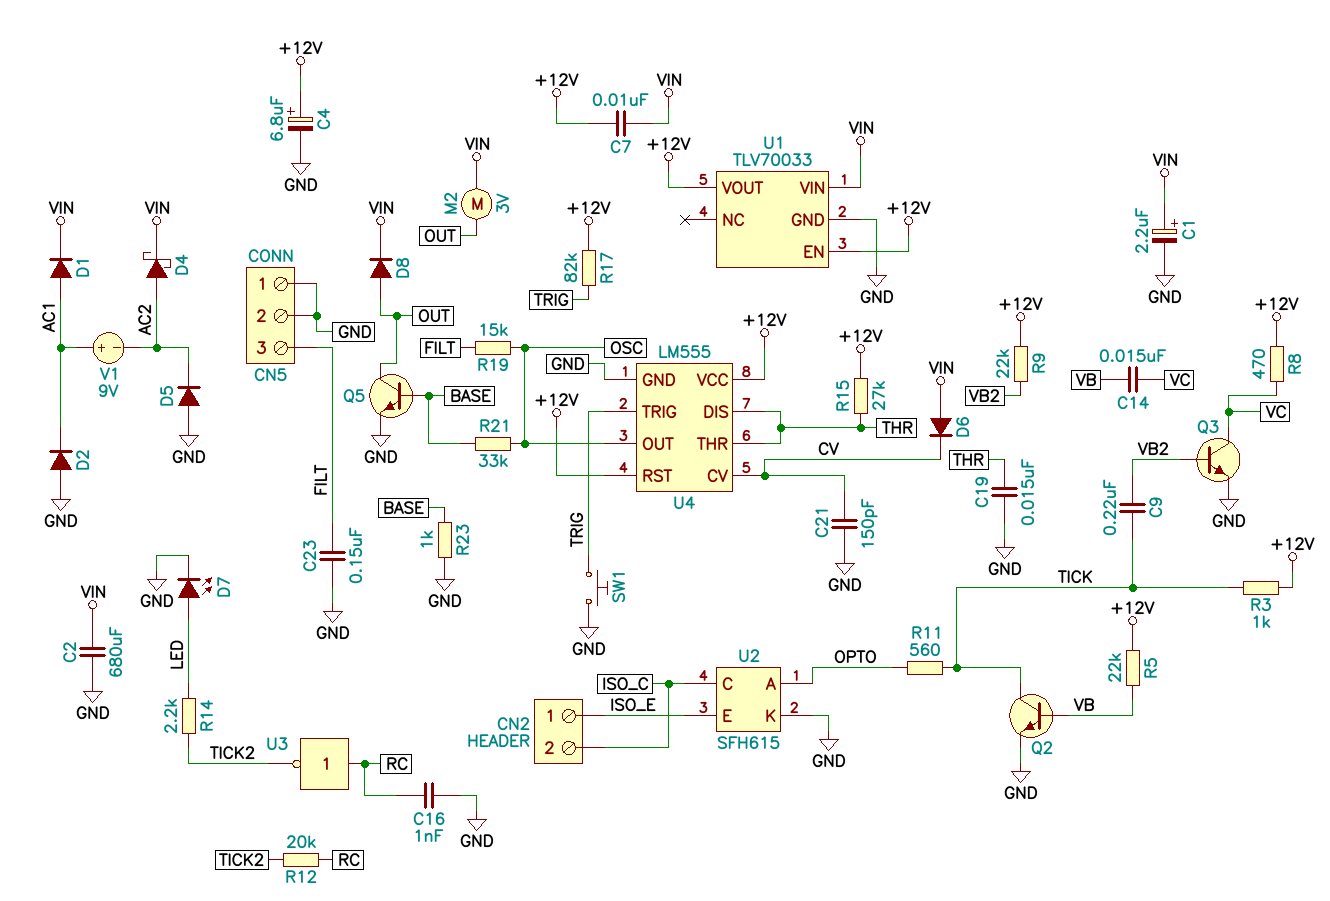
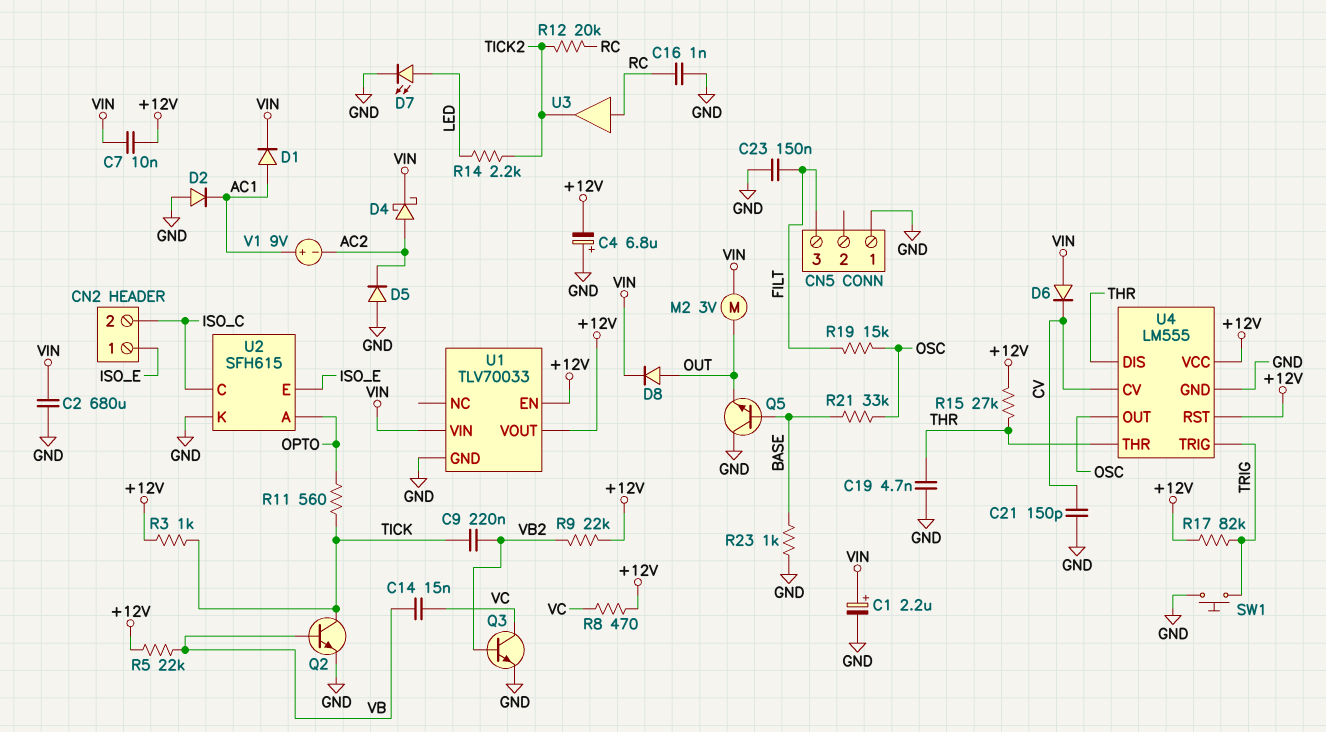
C4: 6.8uF (plus +12V, minus GND) -> 6.8uF (plus GND, minus +12V)
C19: 15nF (GND, THR) -> 4.7nF (GND, THR)
CN5 pin 2: GND -> none
Q5: NPN (B BASE, C OUT, E GND) -> NPN (B BASE, C GND, E OUT)
U3: NOT (in RC, out TICK2) -> buffer (in RC, out TICK2)

